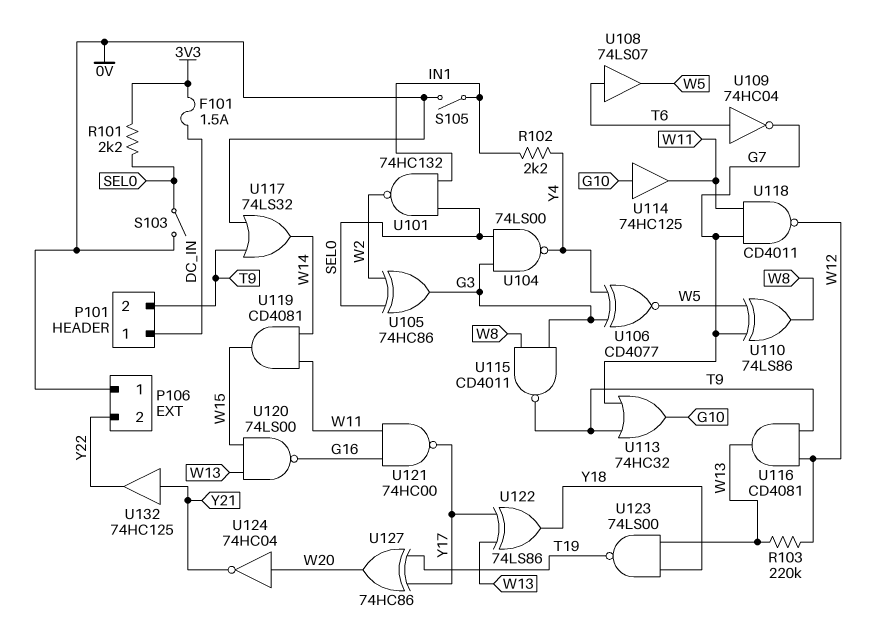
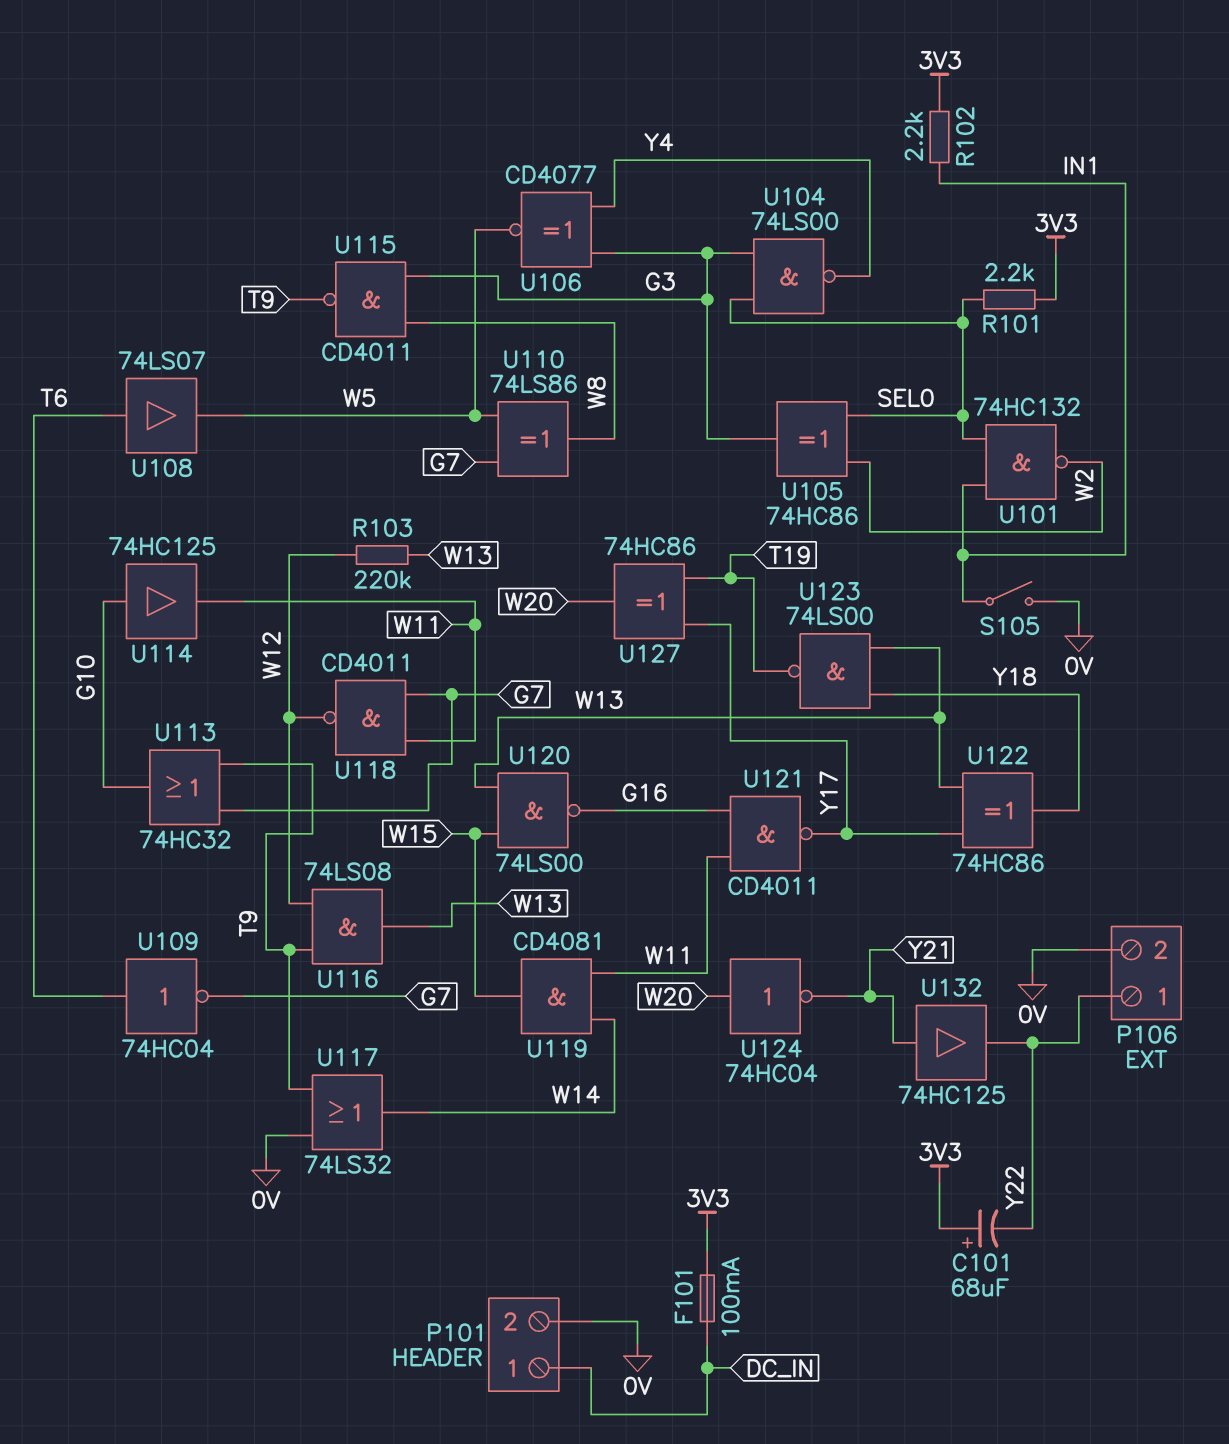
C101: none -> 68uF (plus 3V3, minus Y22)
F101: 1.5A (3V3, DC_IN) -> 100mA (3V3, DC_IN)
P101 pin 2: T9 -> 0V
P106 pin 1: 0V -> Y22
P106 pin 2: Y22 -> 0V
R102: 2.2k (IN1, Y4) -> 2.2k (3V3, IN1)
S103: switch (0V, SEL0) -> none
U116: AND CD4081 (in T9, in W12, out W13) -> AND 74LS08 (in T9, in W12, out W13)
U121: NAND 74HC00 (in G16, in W11, out Y17) -> NAND CD4011 (in G16, in W11, out Y17)
U122: XOR 74LS86 (in W13, in Y17, out Y18) -> XOR 74HC86 (in W13, in Y17, out Y18)

